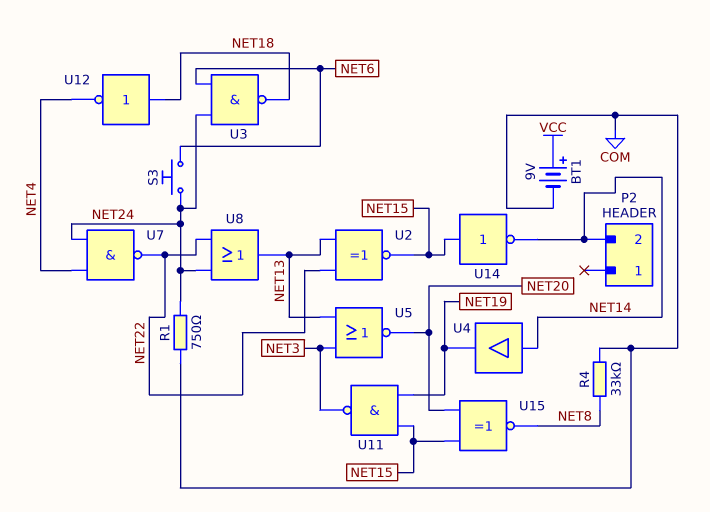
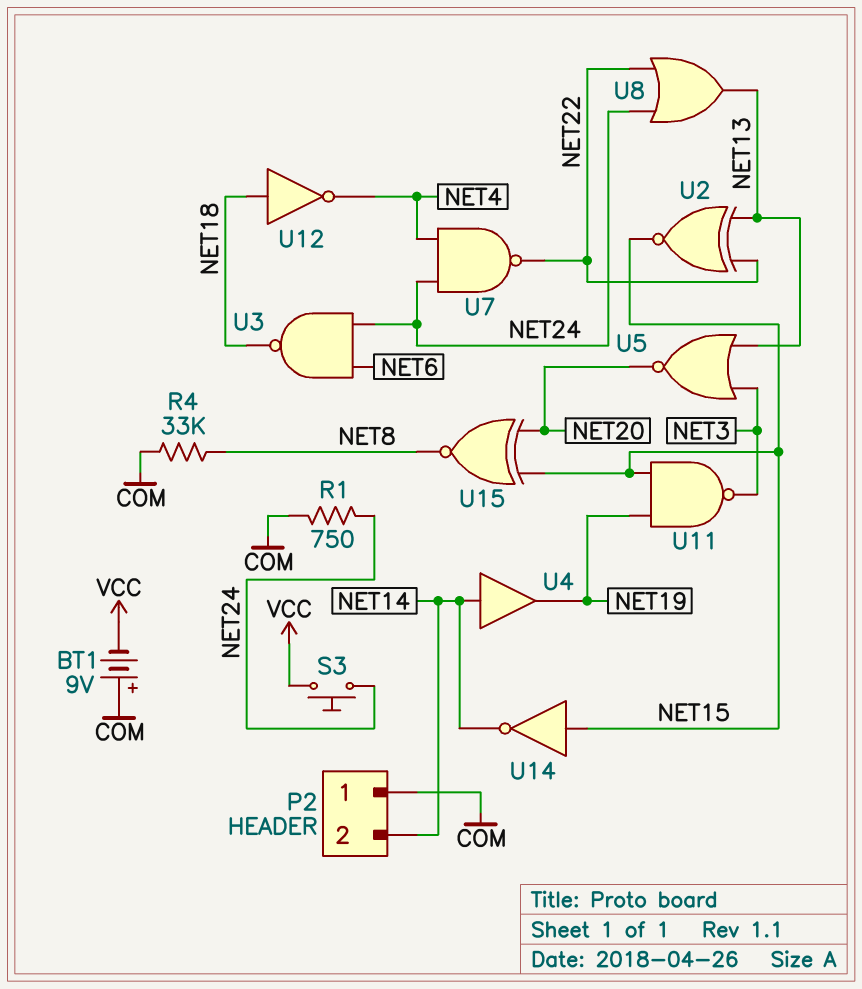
BT1: 9V (plus VCC, minus COM) -> 9V (plus COM, minus VCC)
P2 pin 1: none -> COM
S3: button (NET6, NET24) -> button (NET24, VCC)

